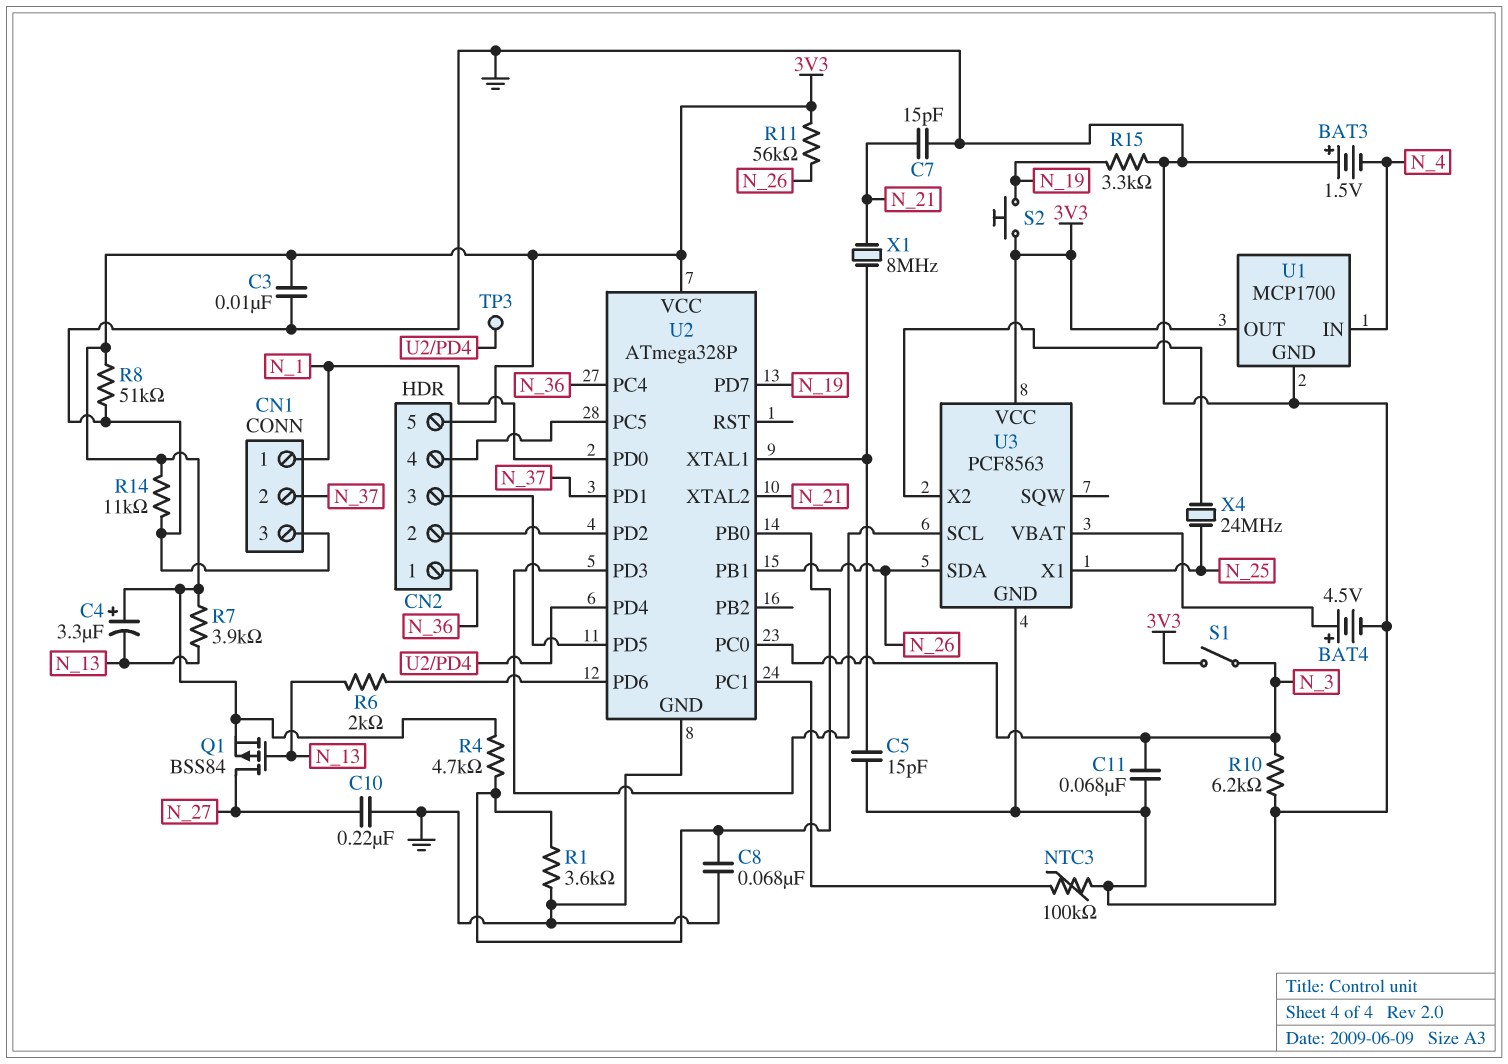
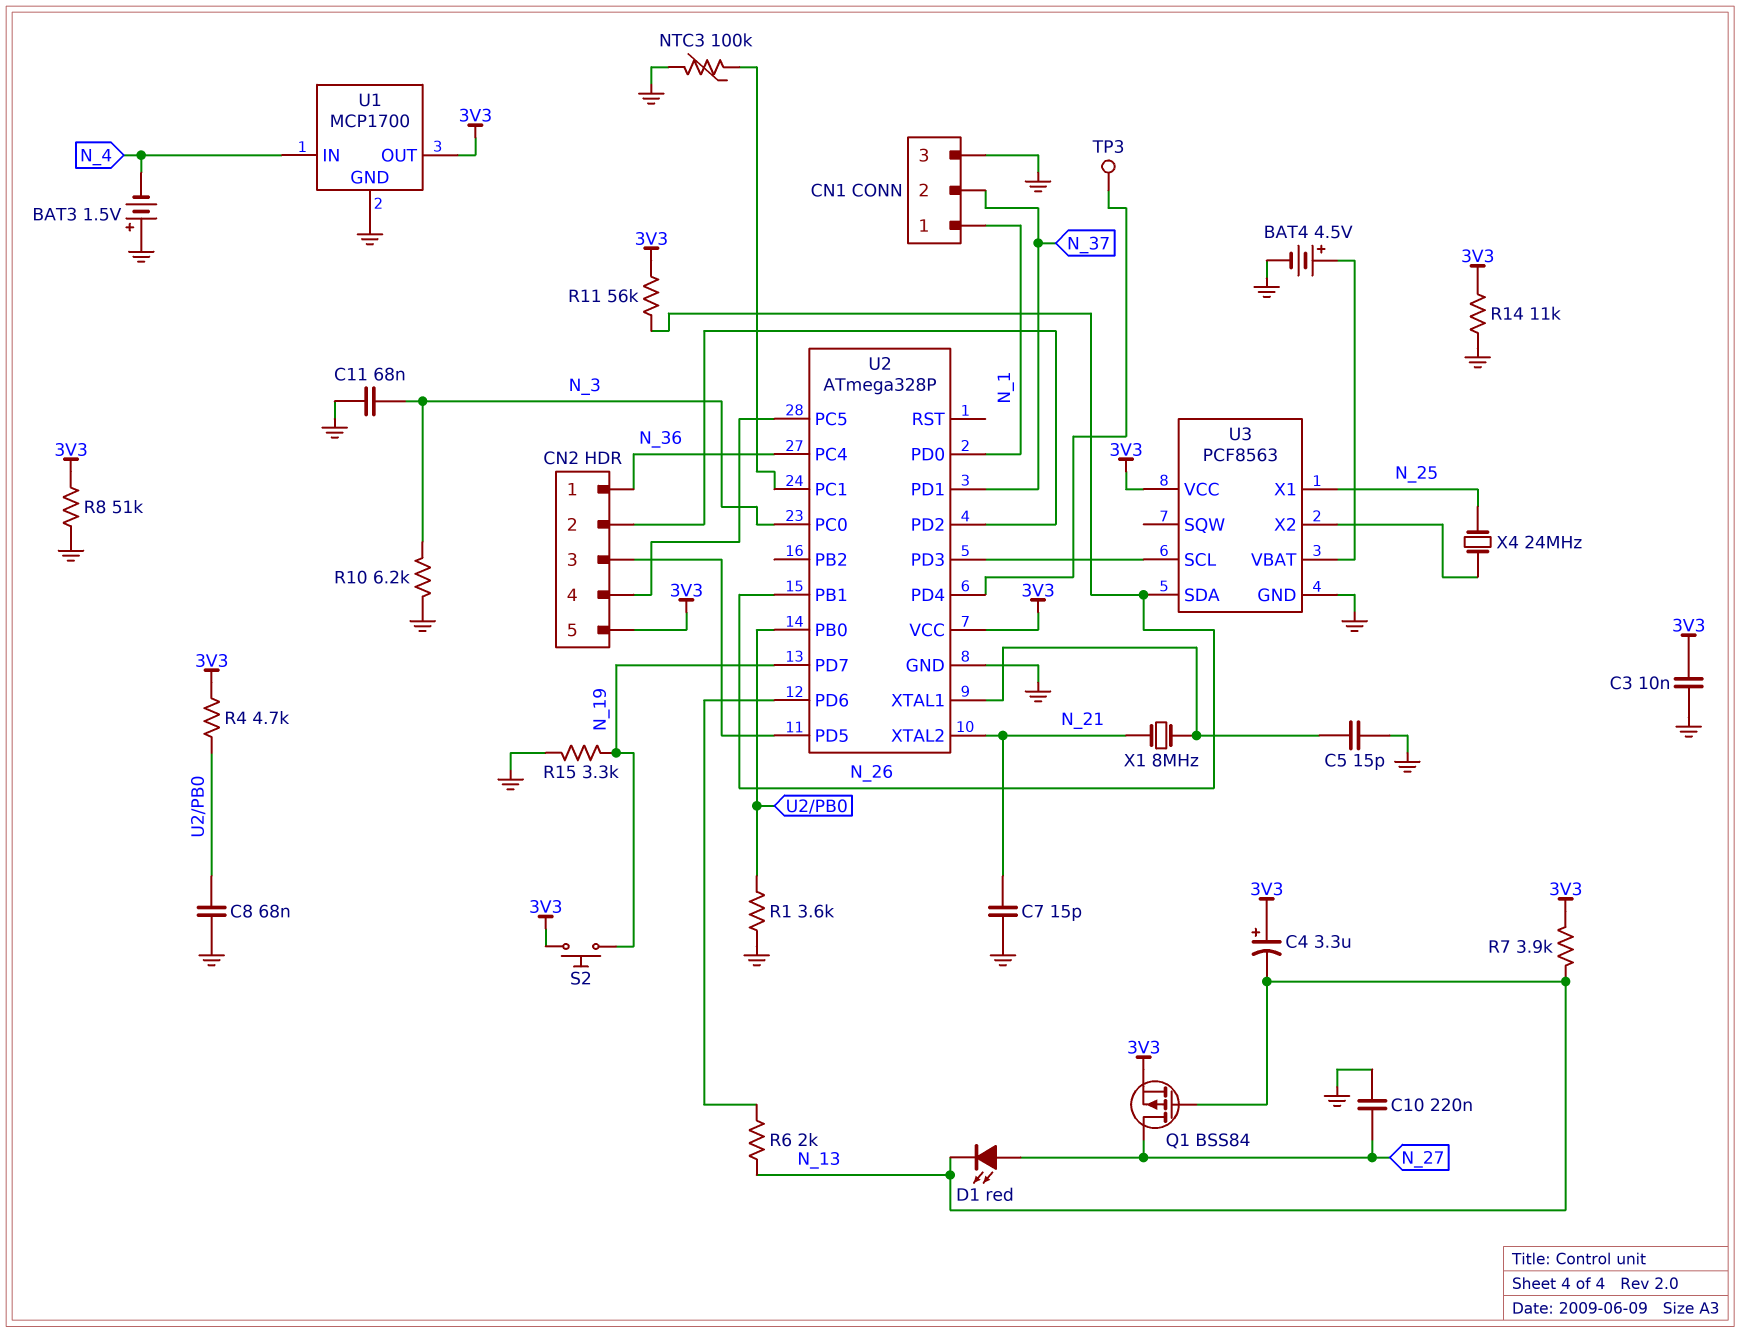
D1: none -> LED red (A N_27, K N_13)
S1: switch (3V3, N_3) -> none

